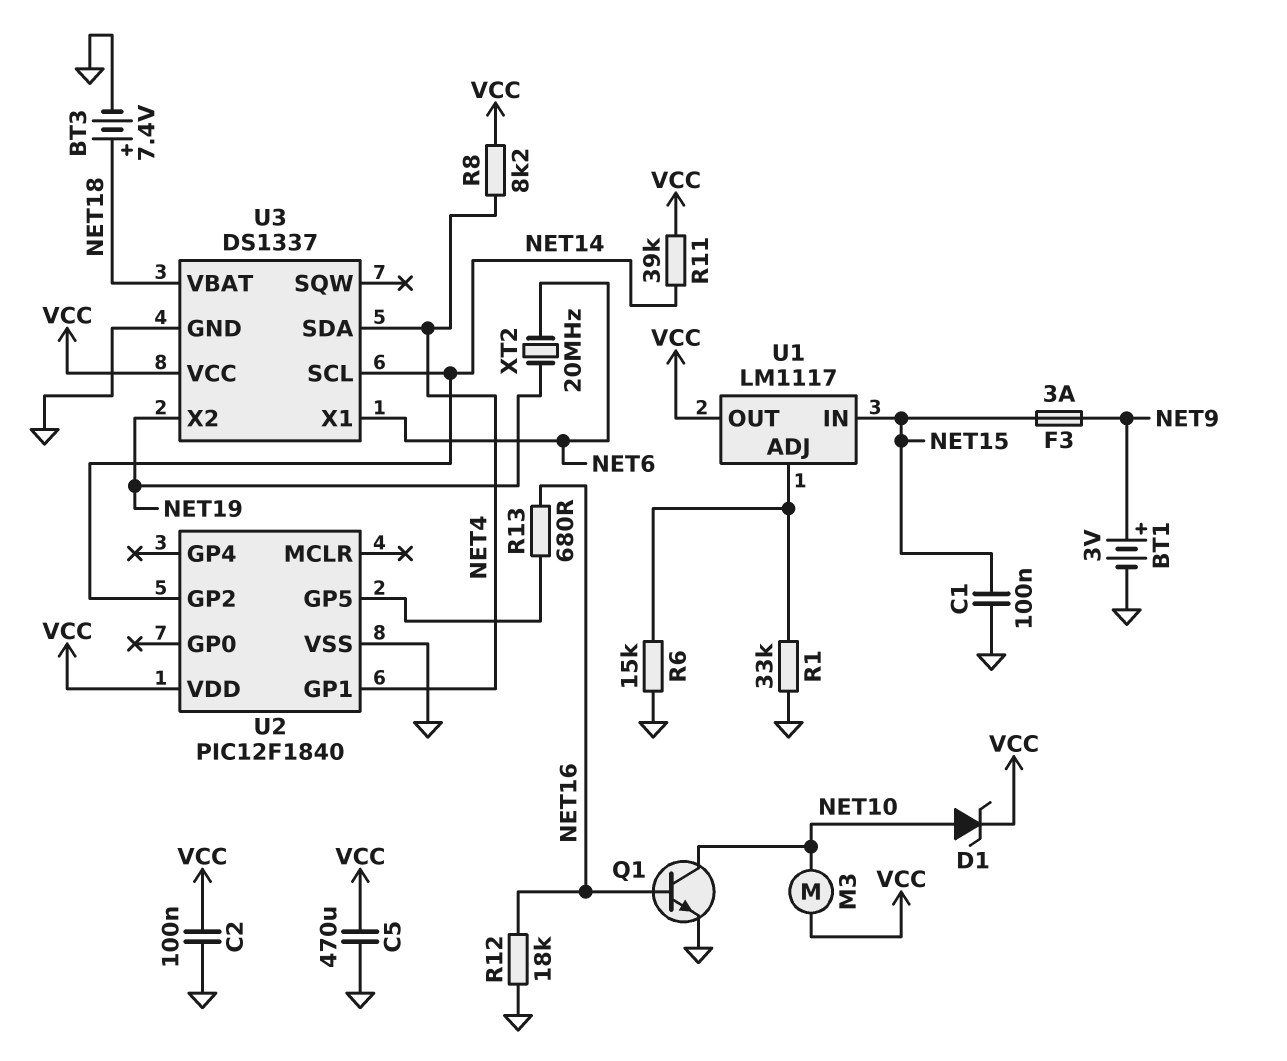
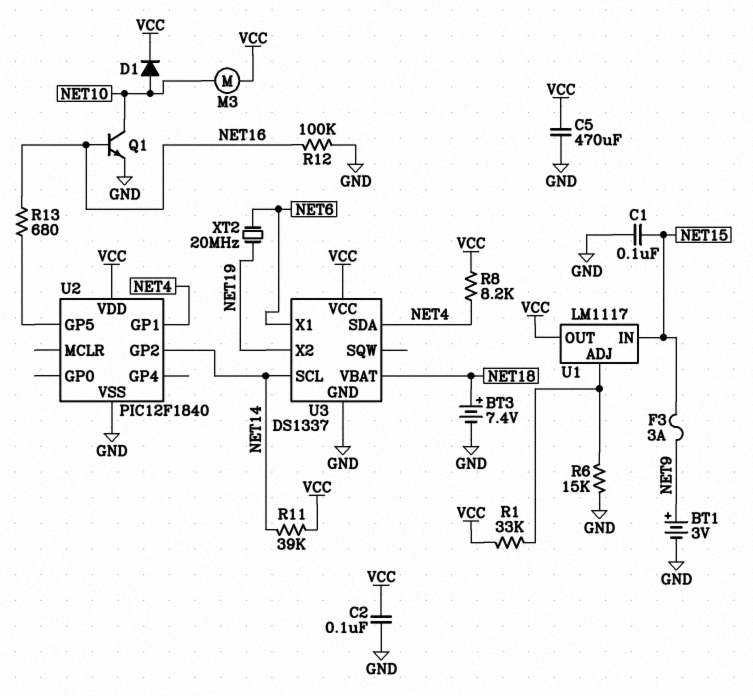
D1: zener (A NET10, K VCC) -> diode (A NET10, K VCC)
R1: 33k (GND, U1/ADJ) -> 33k (U1/ADJ, VCC)
R12: 18k (GND, NET16) -> 100k (GND, NET16)

